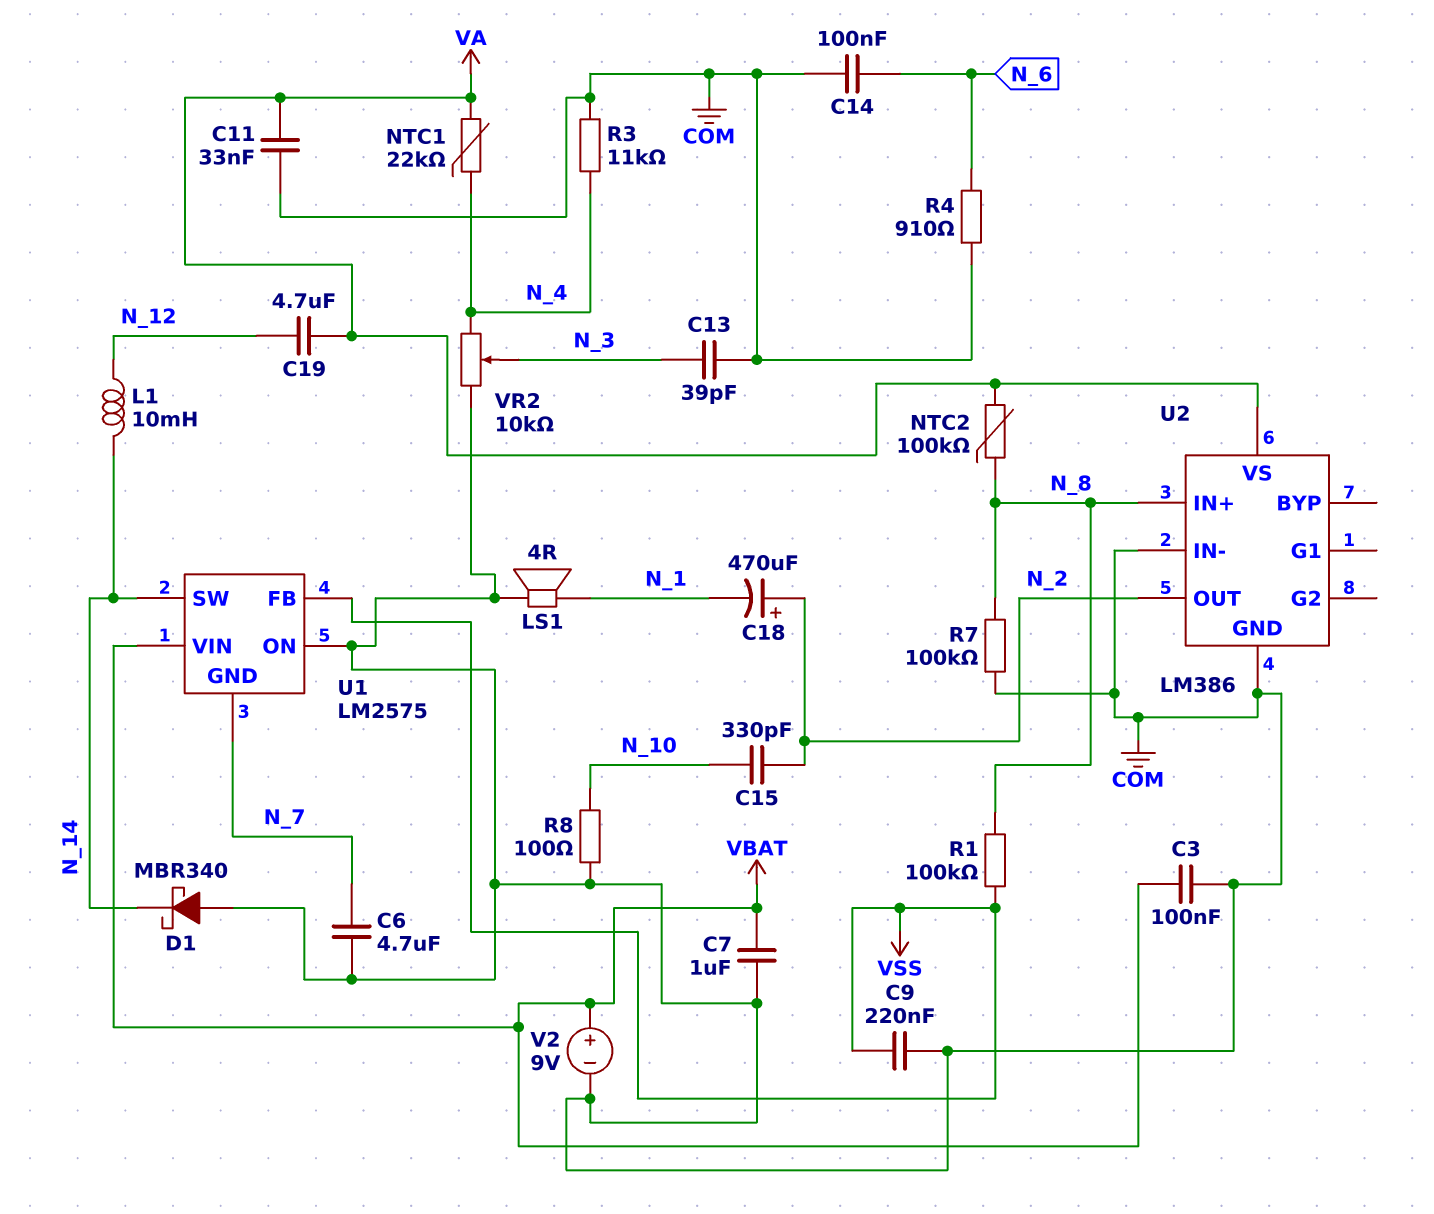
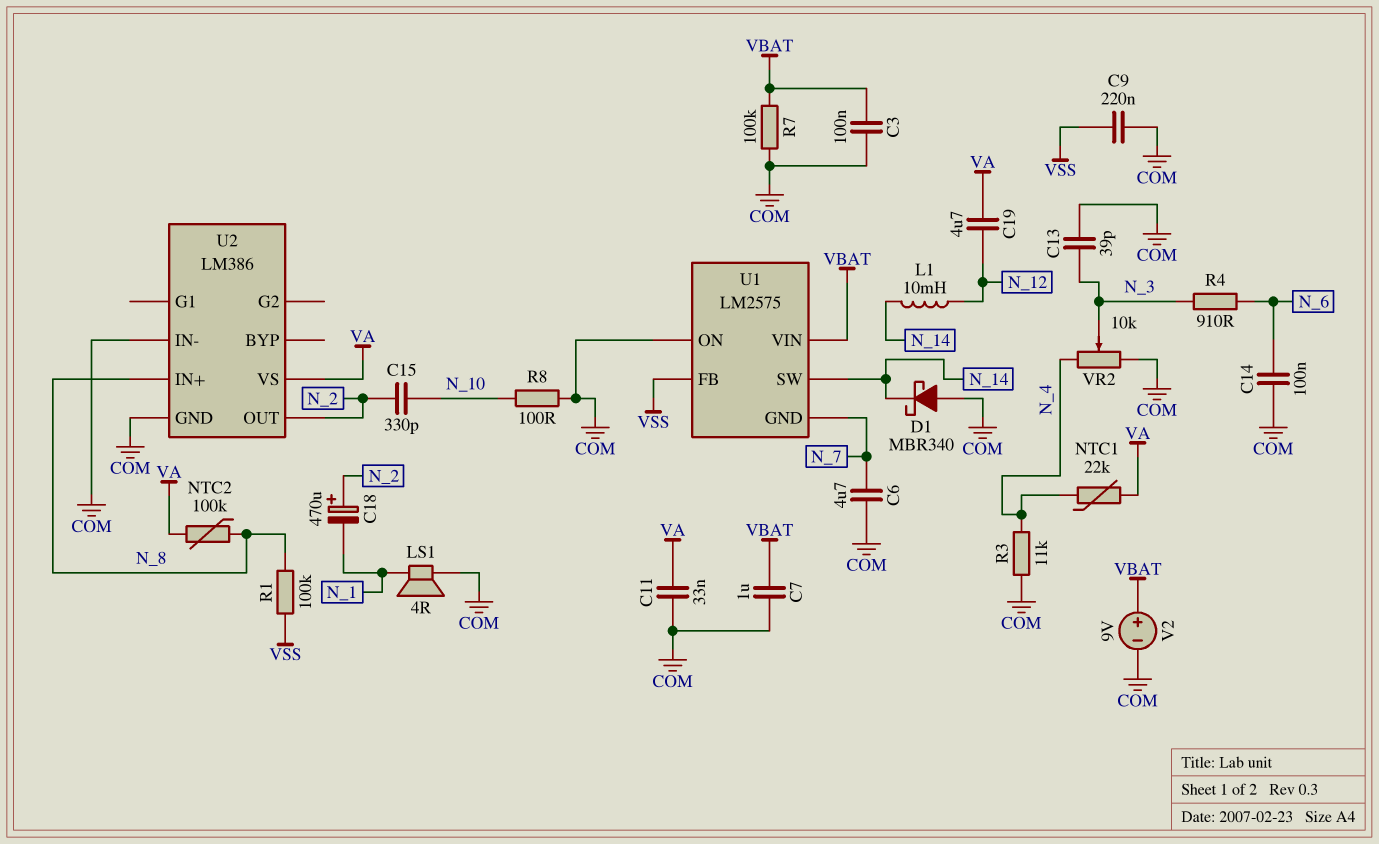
R4: 910 (COM, N_6) -> 910 (N_3, N_6)
R7: 100k (COM, N_8) -> 100k (COM, VBAT)

